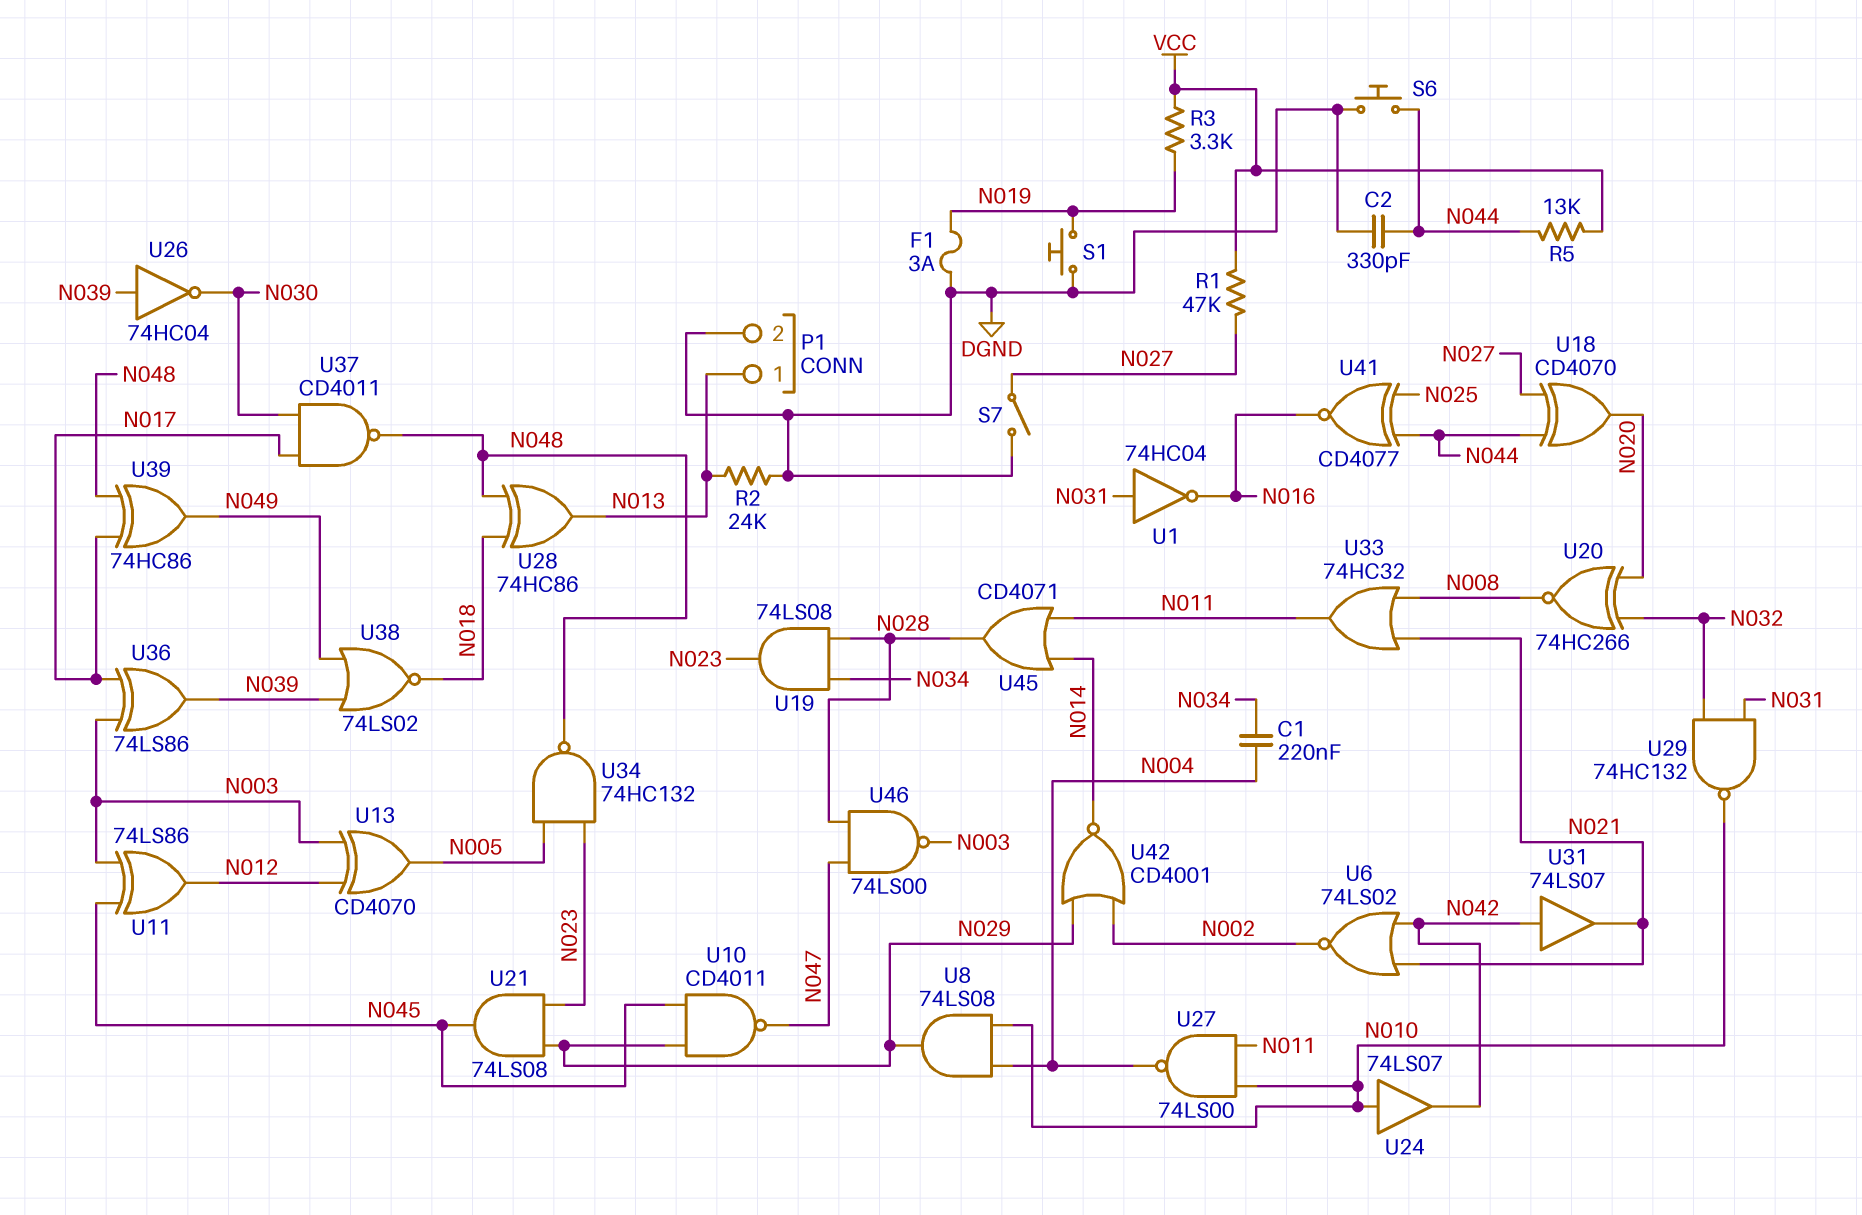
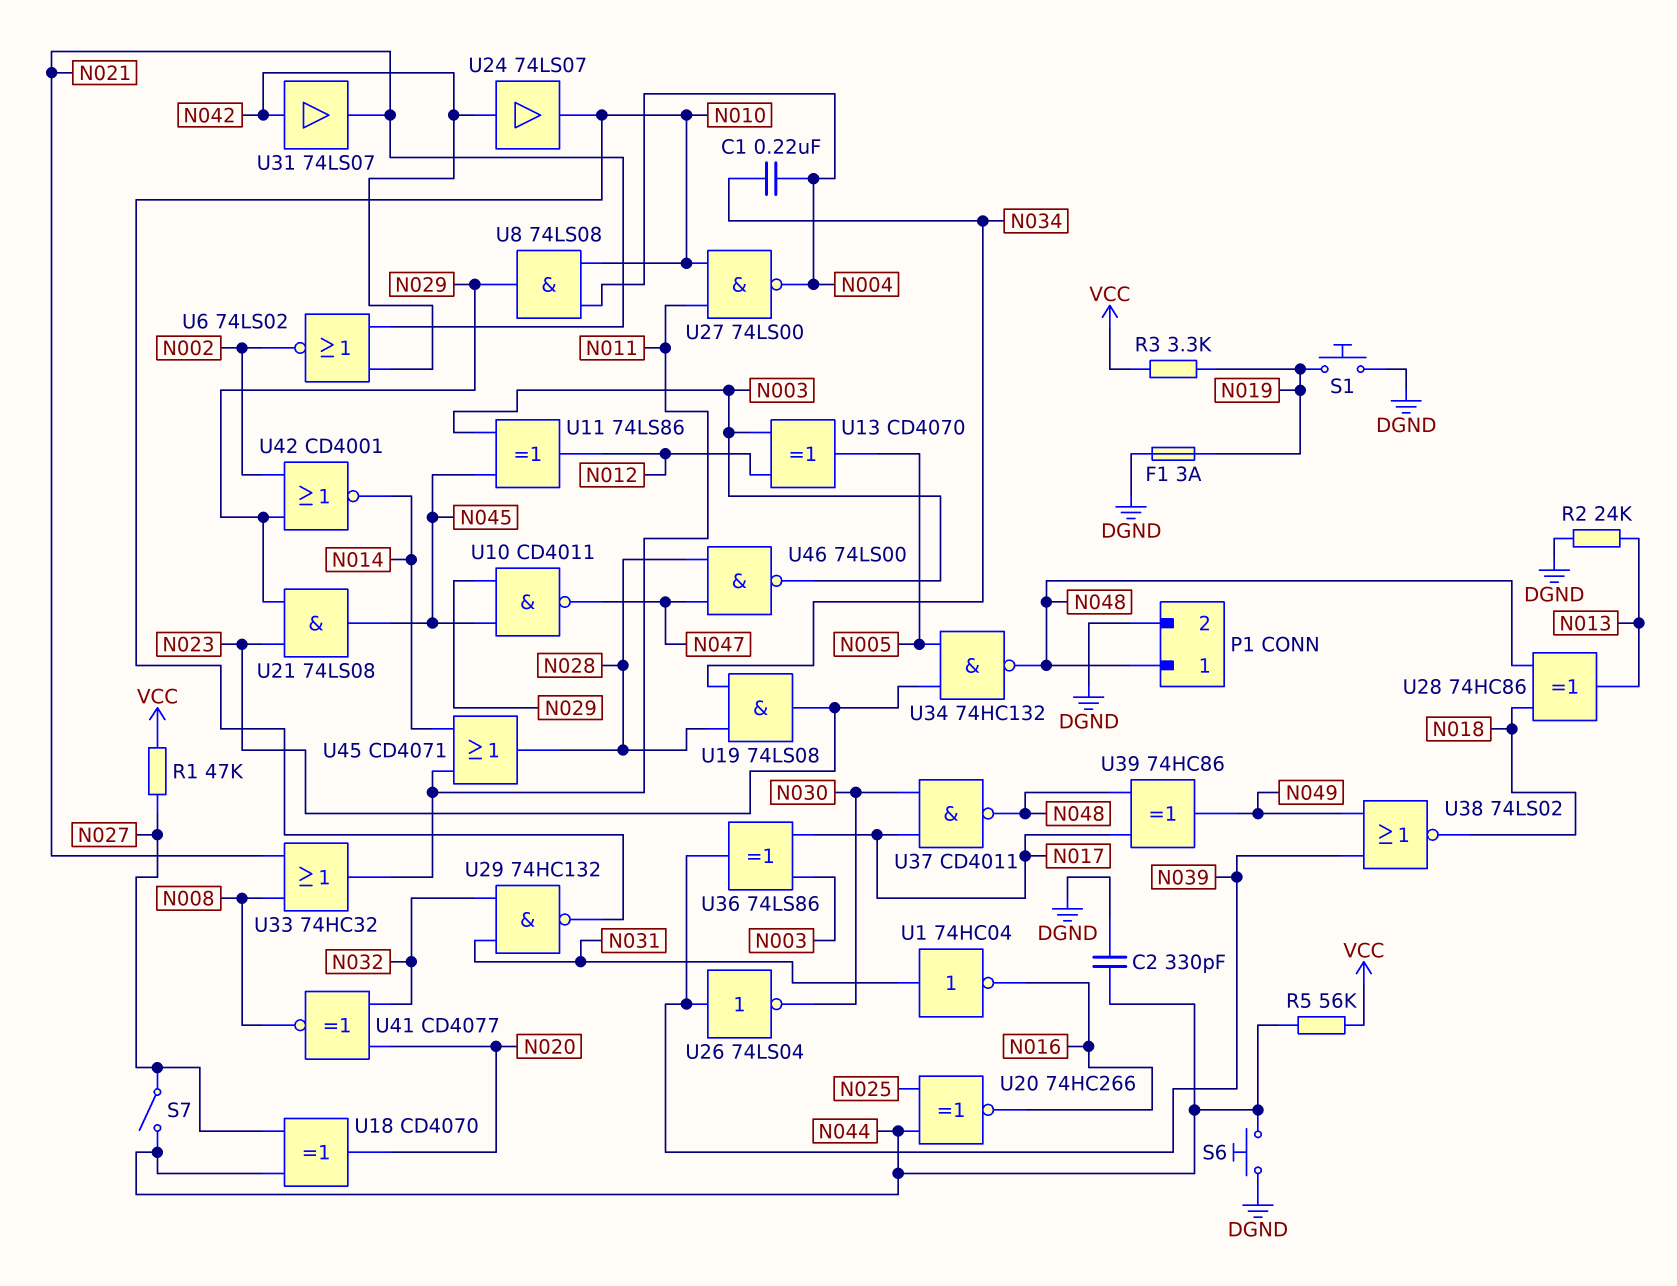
P1 pin 1: N013 -> N048
R5: 13k (N044, VCC) -> 56k (N044, VCC)
S7: switch (DGND, N027) -> switch (N027, N044)
U20: XNOR 74HC266 (in N020, in N032, out N008) -> XNOR 74HC266 (in N025, in N044, out N016)
U24: buffer 74LS07 (in N010, out N042) -> buffer 74LS07 (in N042, out N010)
U26: NOT 74HC04 (in N039, out N030) -> NOT 74LS04 (in N039, out N030)
U41: XNOR CD4077 (in N025, in N044, out N016) -> XNOR CD4077 (in N020, in N032, out N008)

